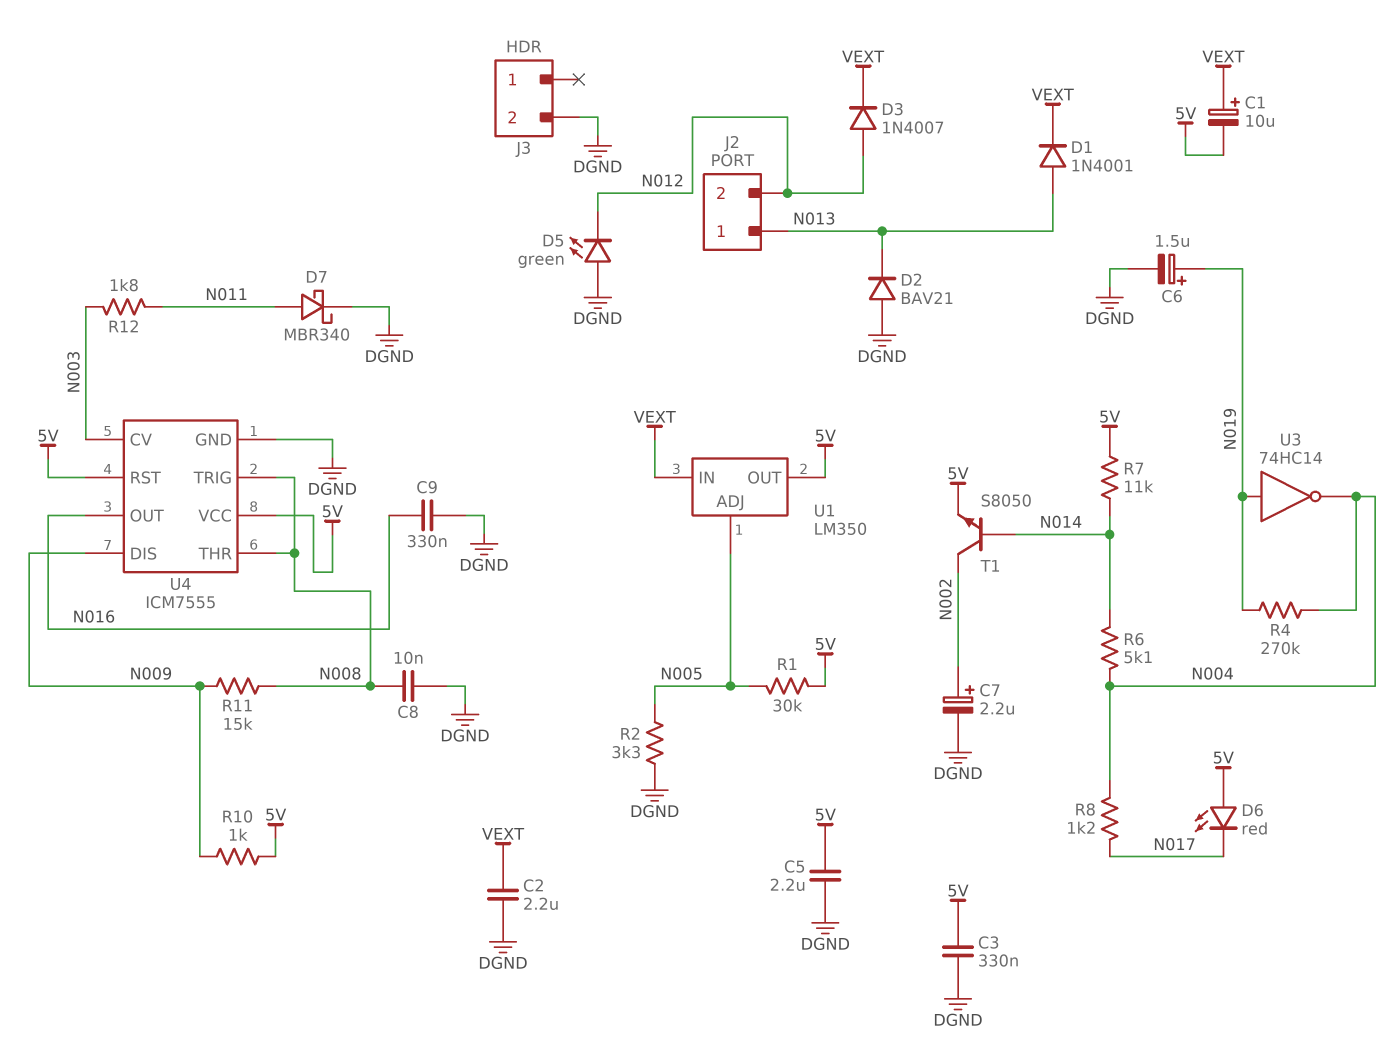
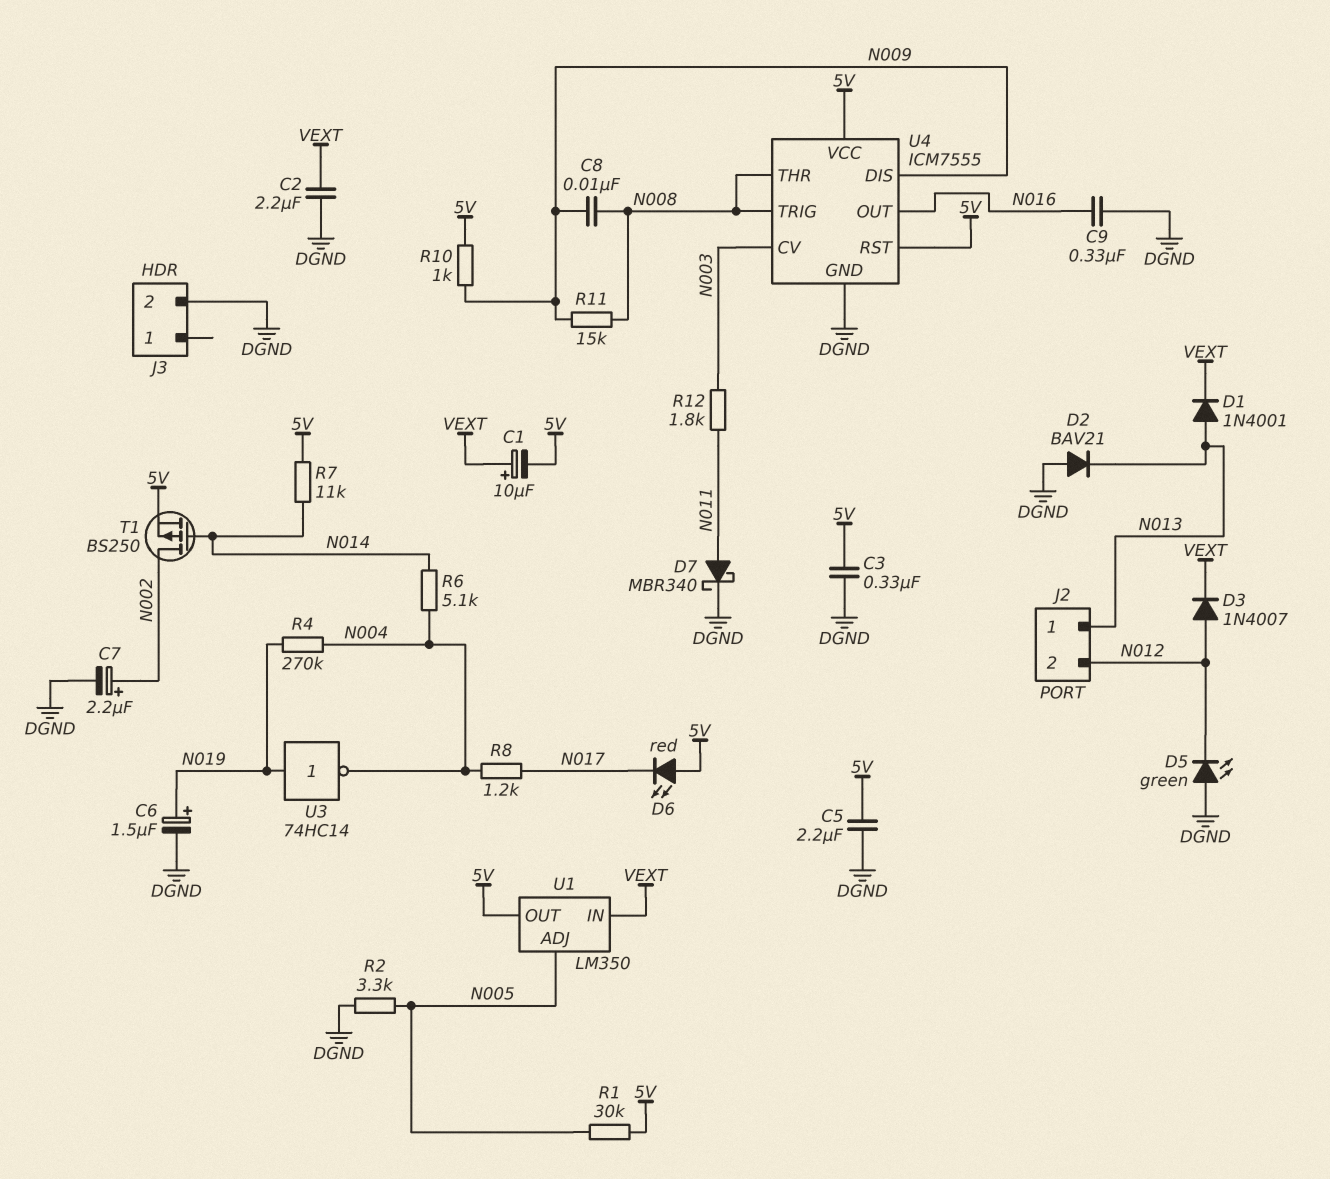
C8: 10nF (DGND, N008) -> 10nF (N008, N009)
T1: NPN S8050 (B N014, C N002, E 5V) -> PMOS BS250 (G N014, D N002, S 5V)

